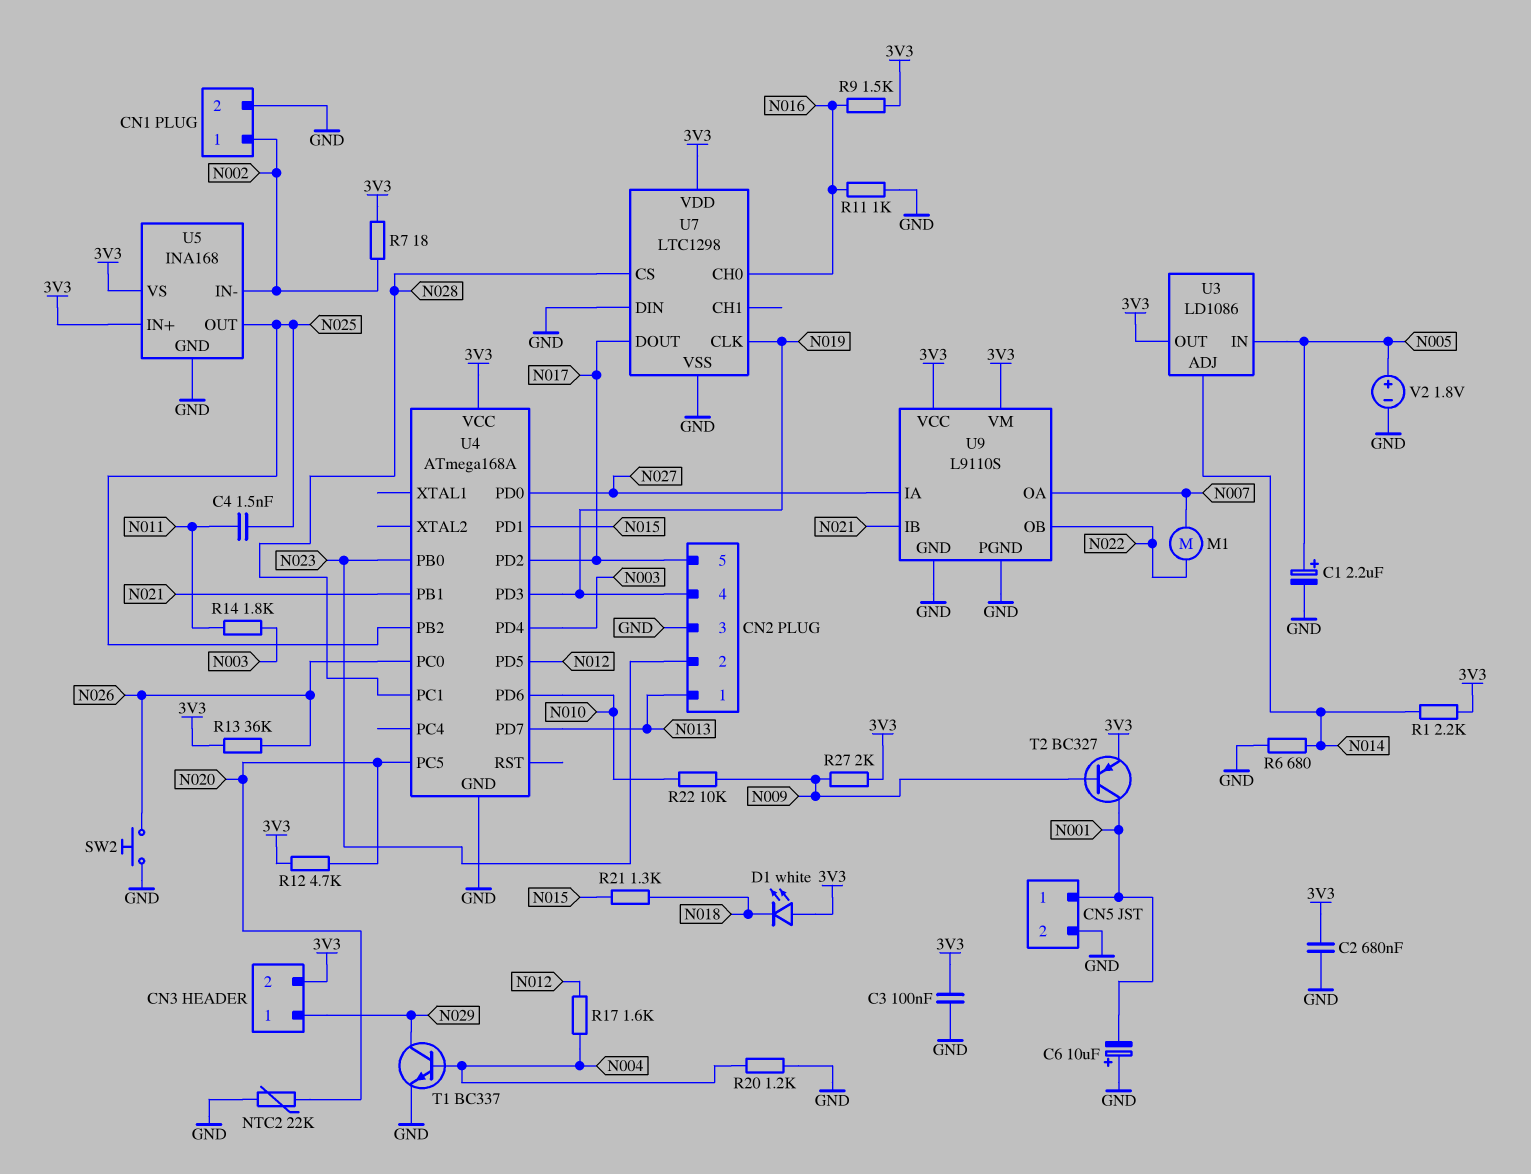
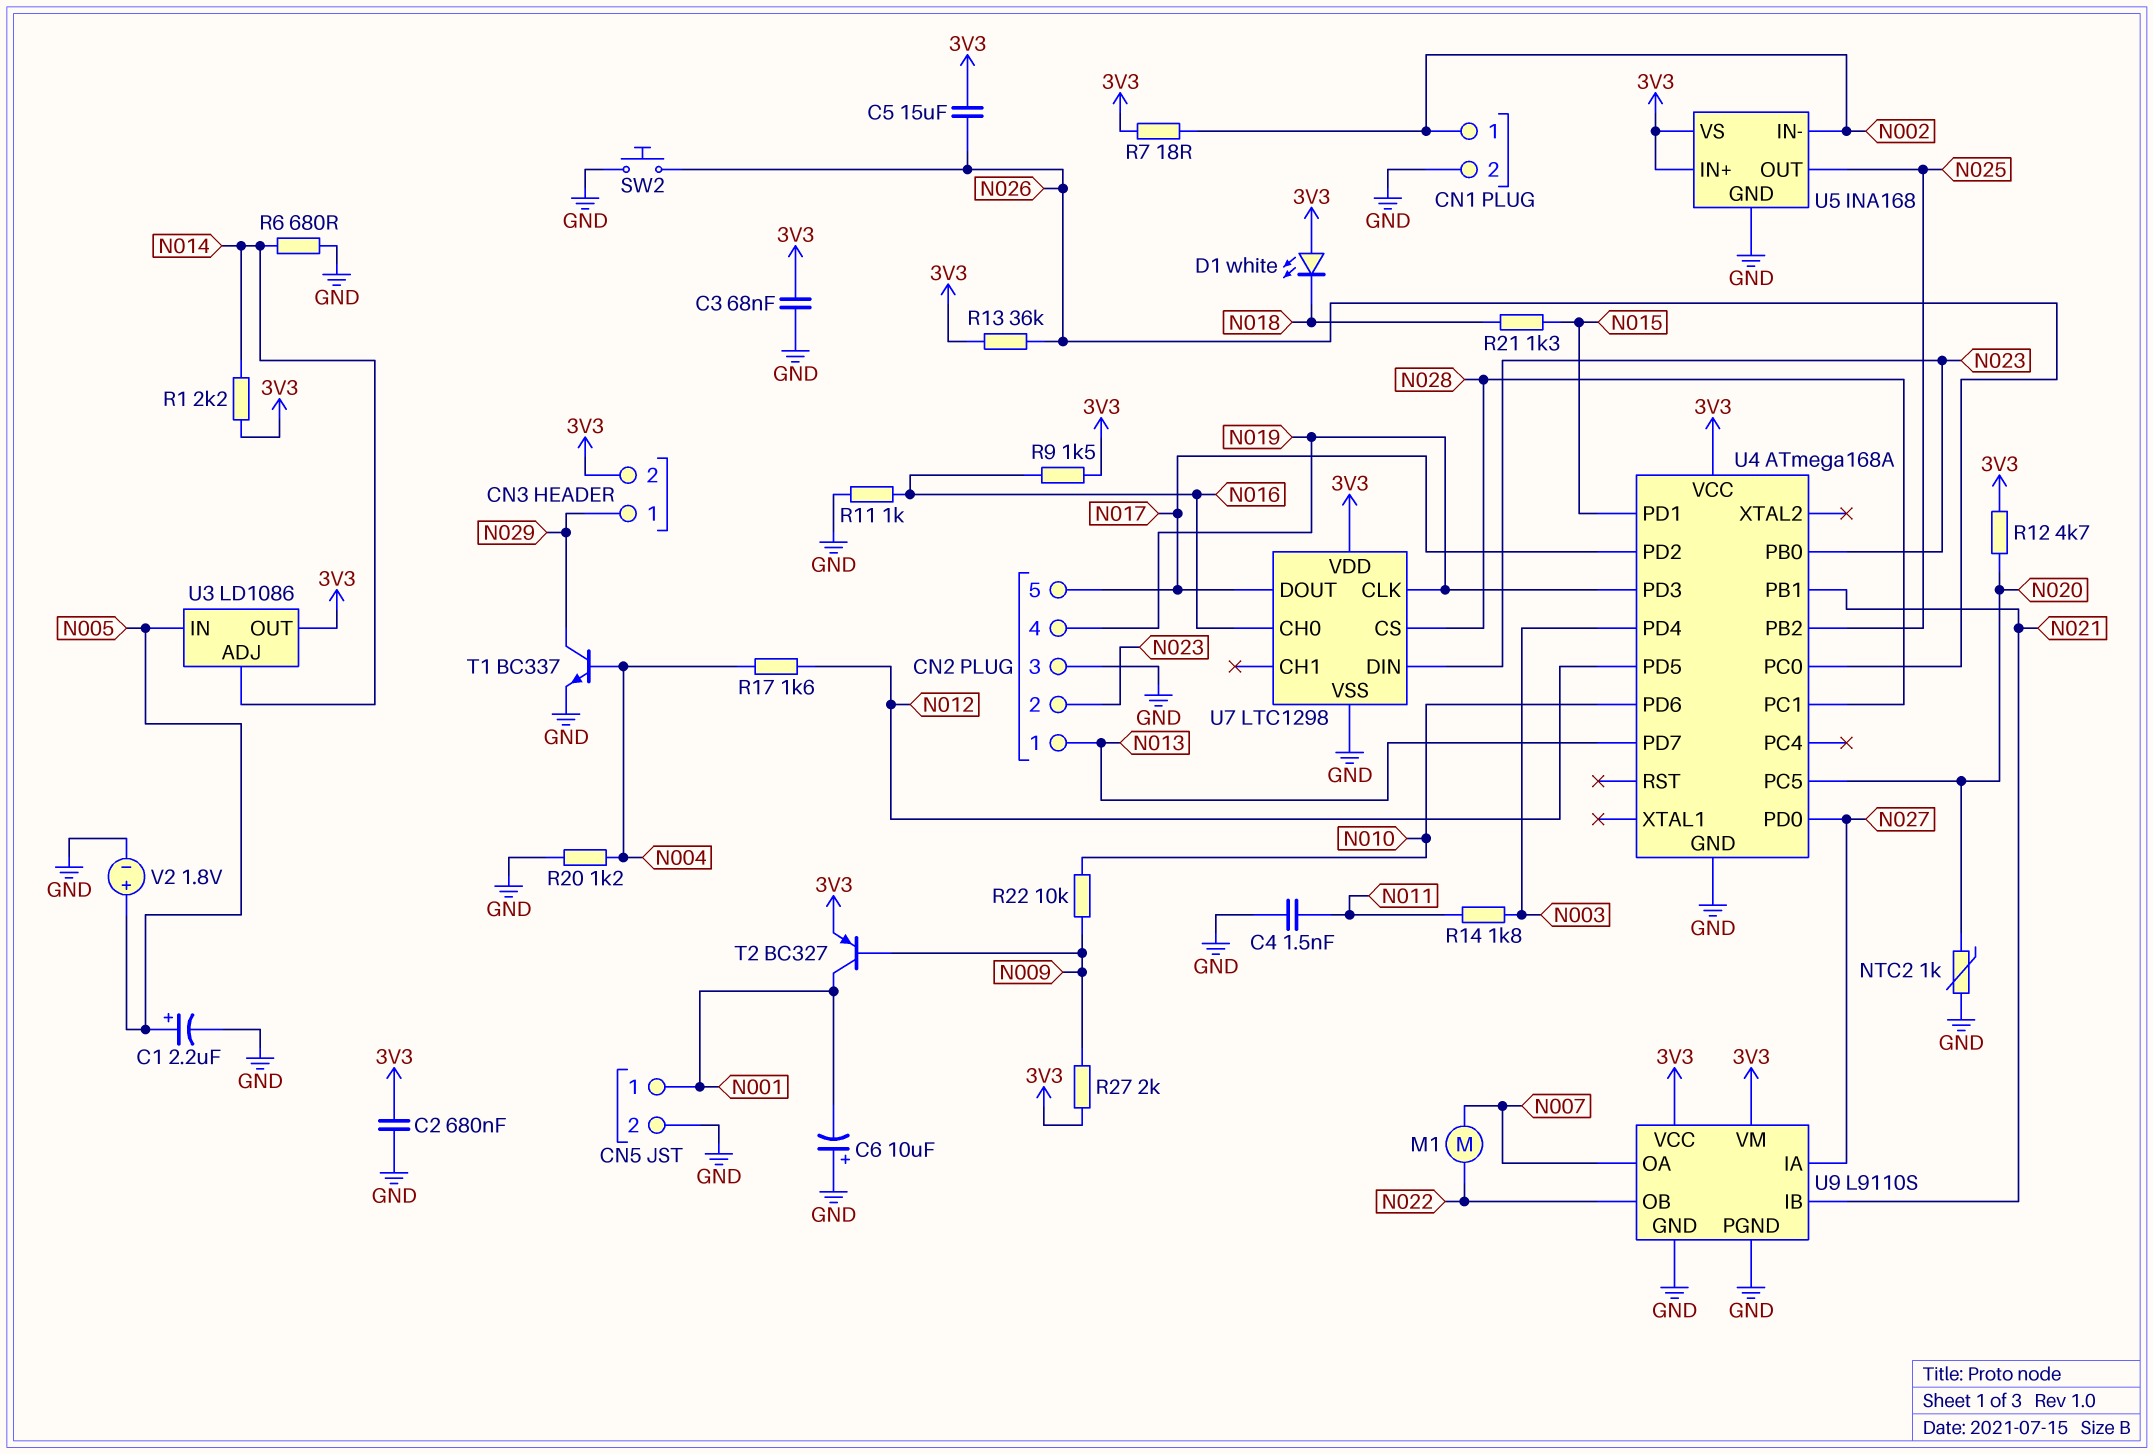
C3: 100nF (3V3, GND) -> 68nF (3V3, GND)
C4: 1.5nF (N011, N025) -> 1.5nF (GND, N011)
C5: none -> 15uF (3V3, N026)
NTC2: 22k (GND, N020) -> 1k (GND, N020)
U7 pin DIN: GND -> N023

